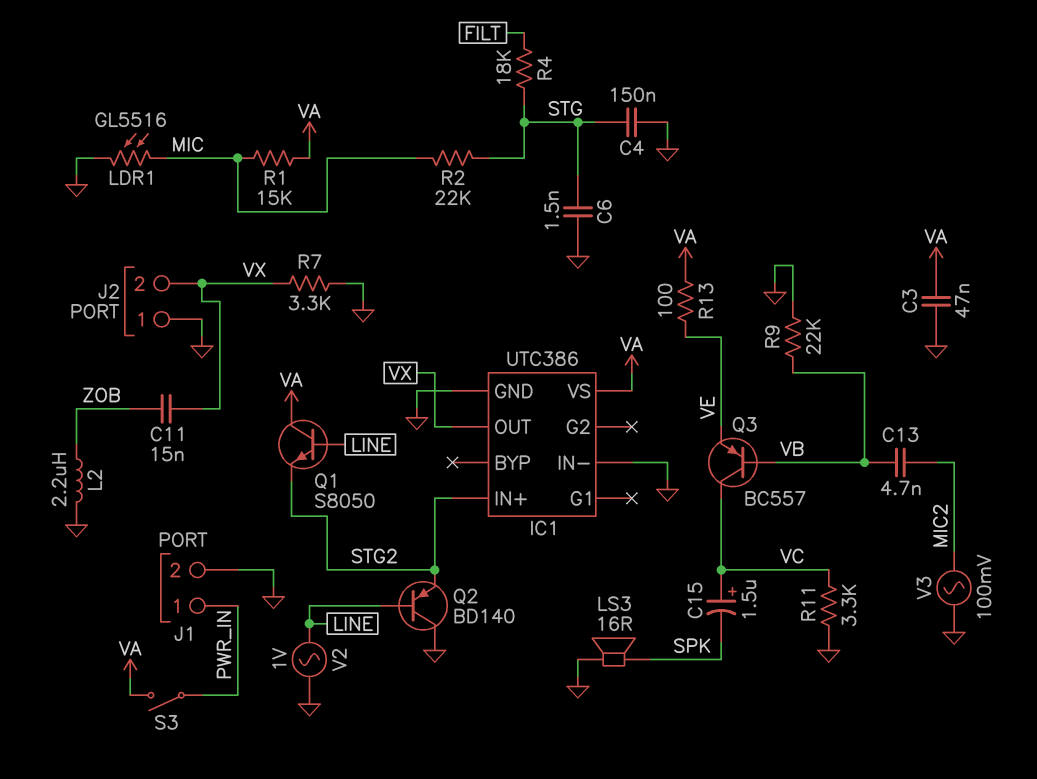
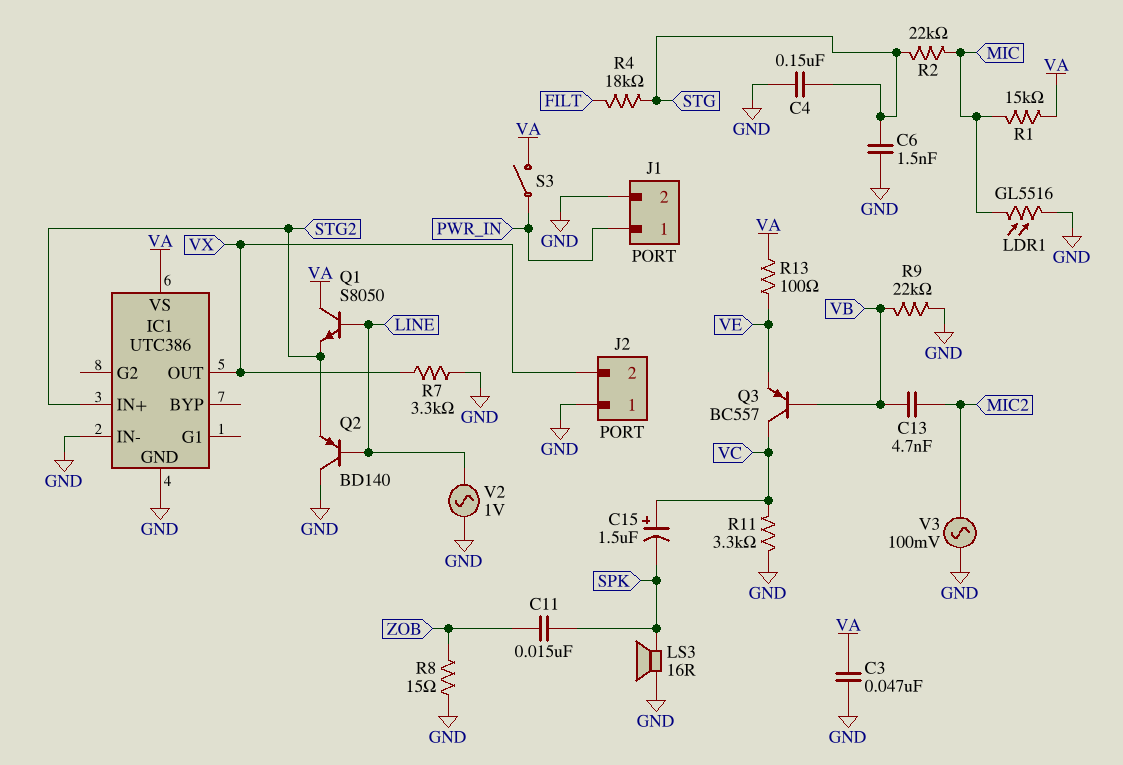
C11: 15nF (VX, ZOB) -> 15nF (SPK, ZOB)
L2: 2.2uH (GND, ZOB) -> none
R8: none -> 15 (GND, ZOB)

